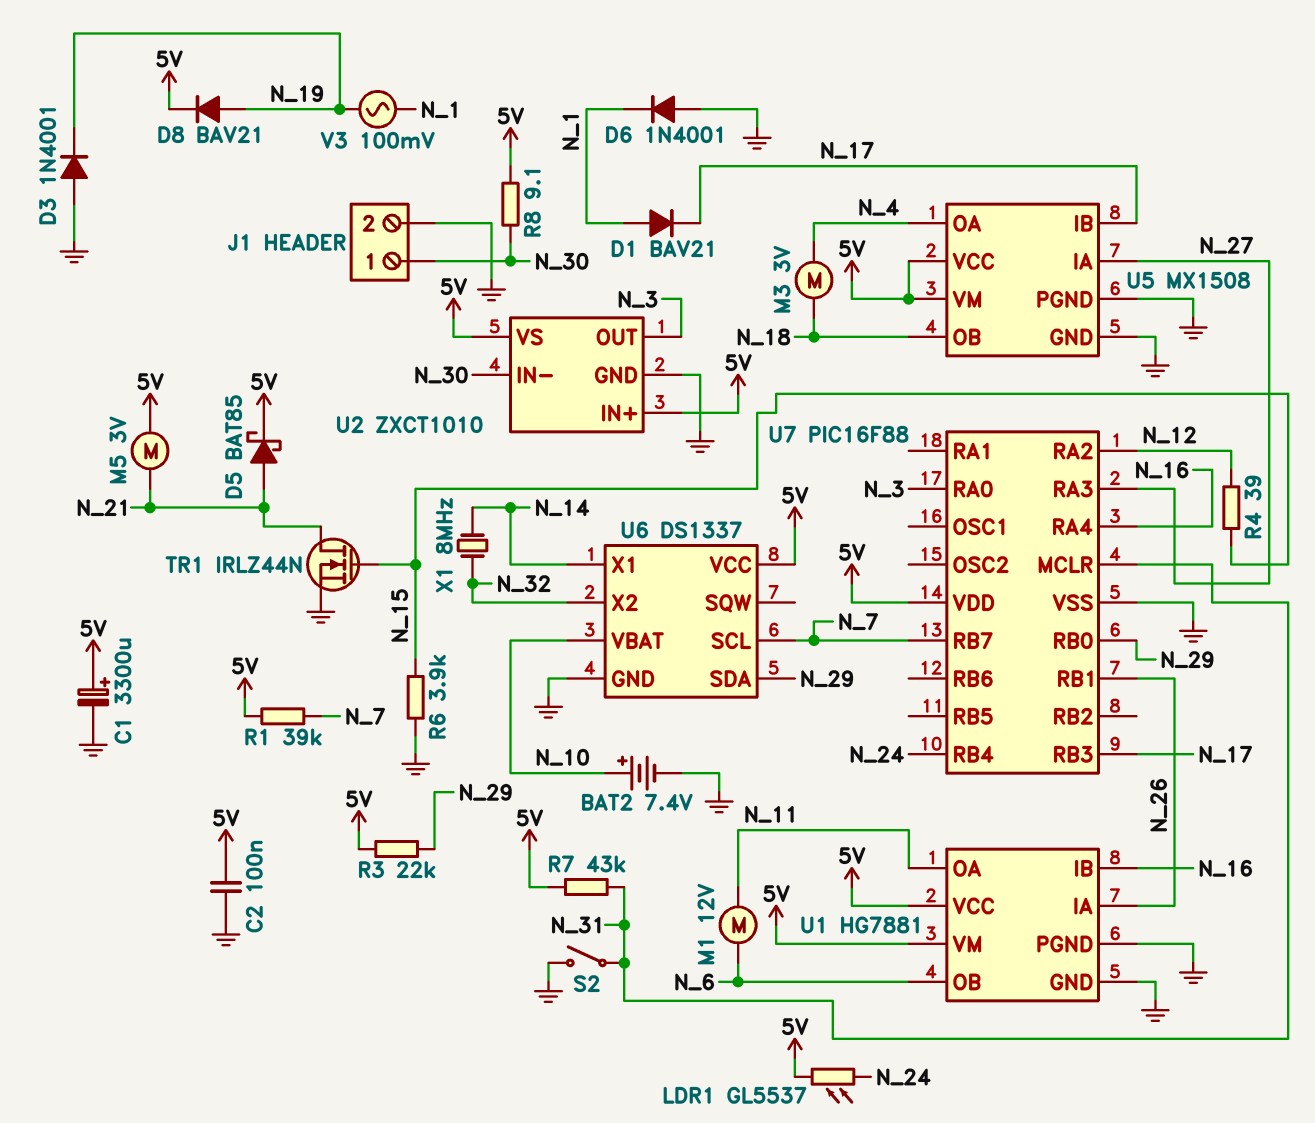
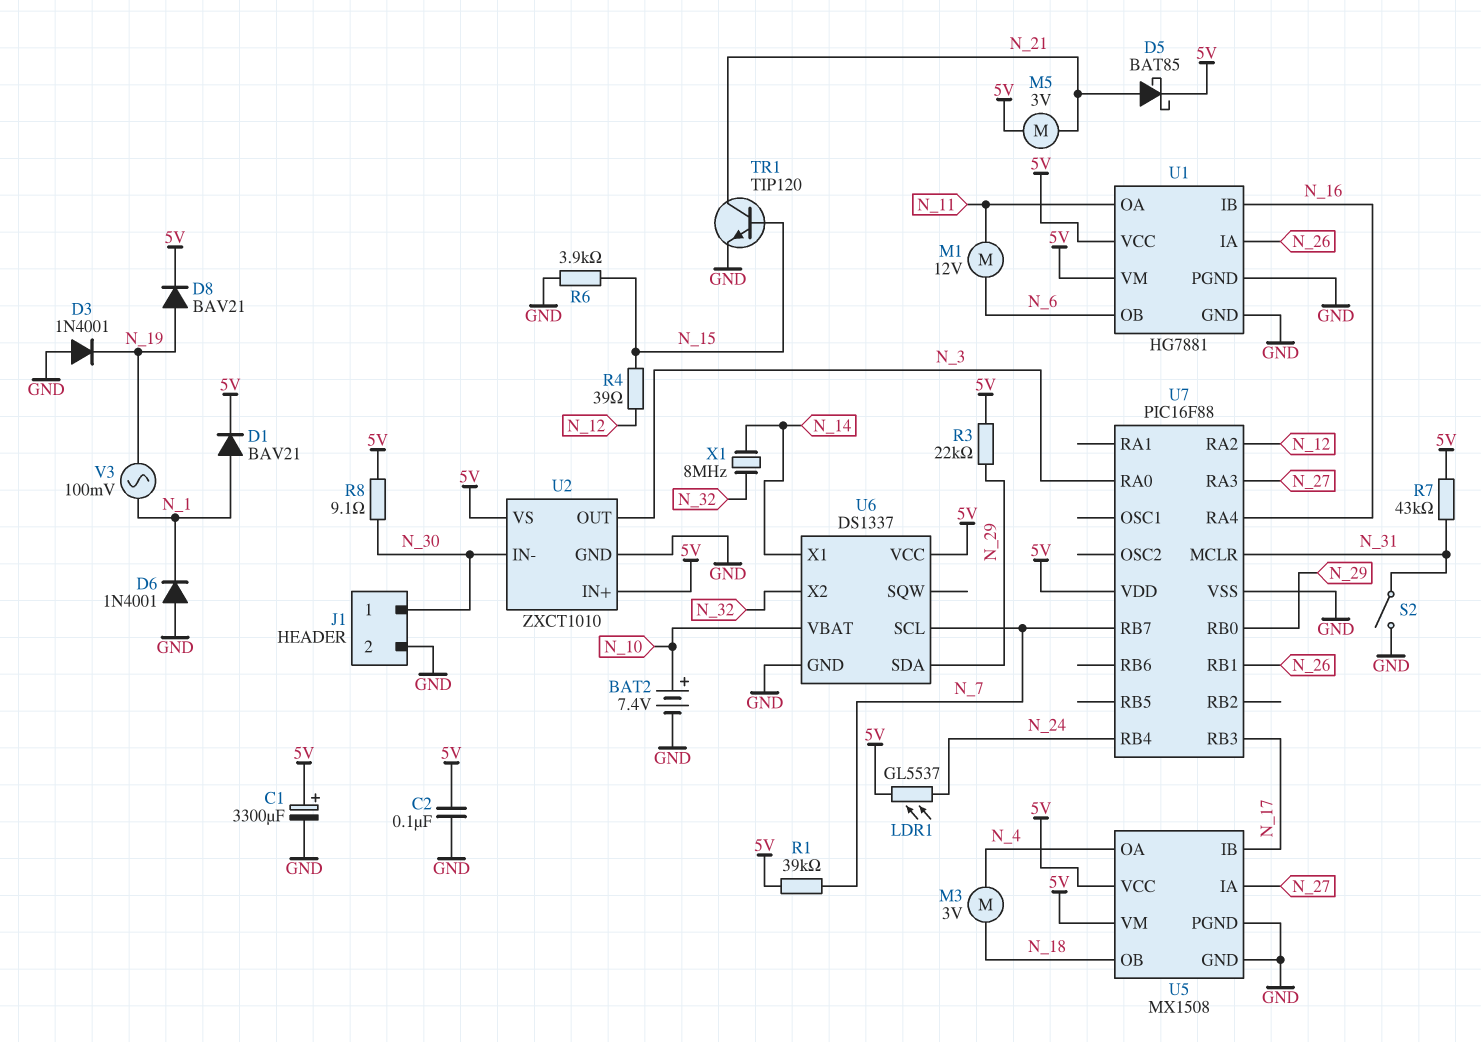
D1: diode BAV21 (A N_1, K N_17) -> diode BAV21 (A N_1, K 5V)
TR1: NMOS IRLZ44N (G N_15, D N_21, S GND) -> NPN TIP120 (B N_15, C N_21, E GND)

